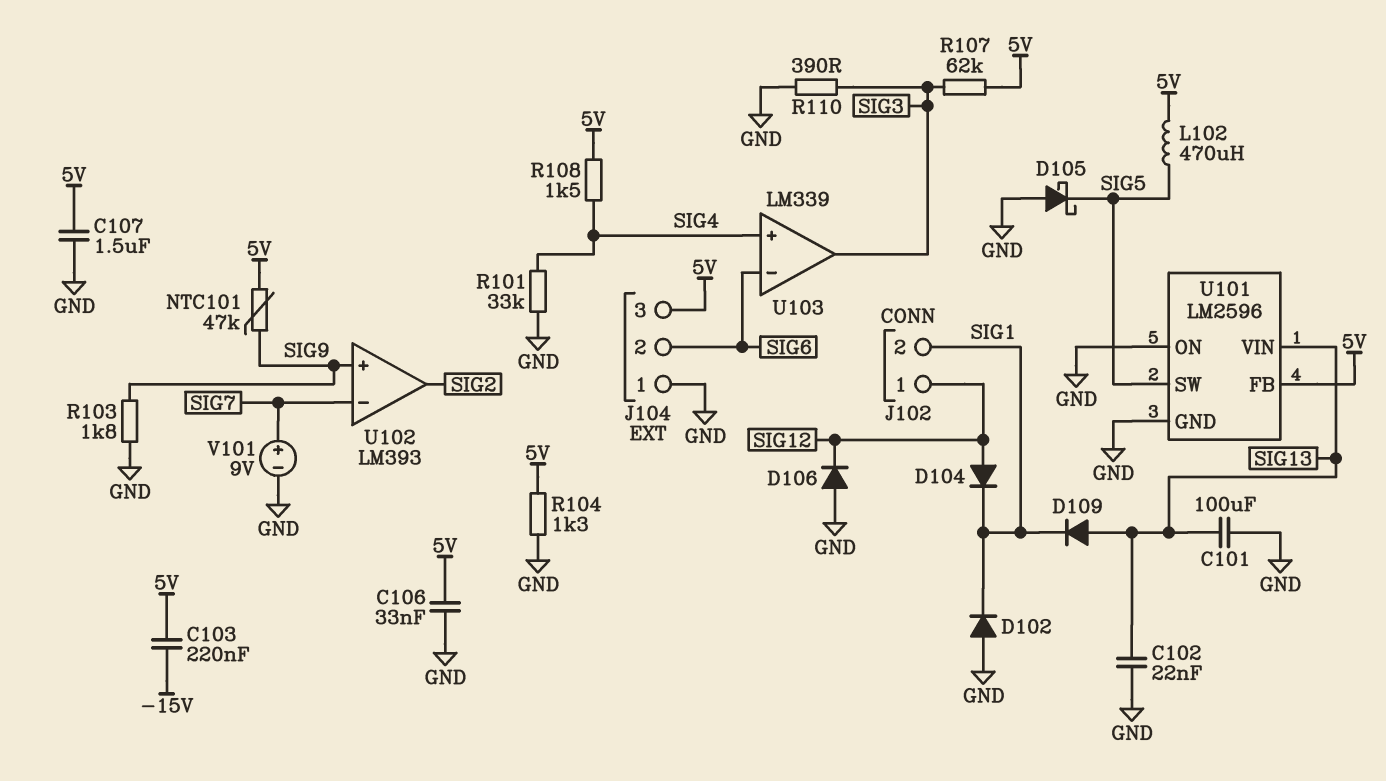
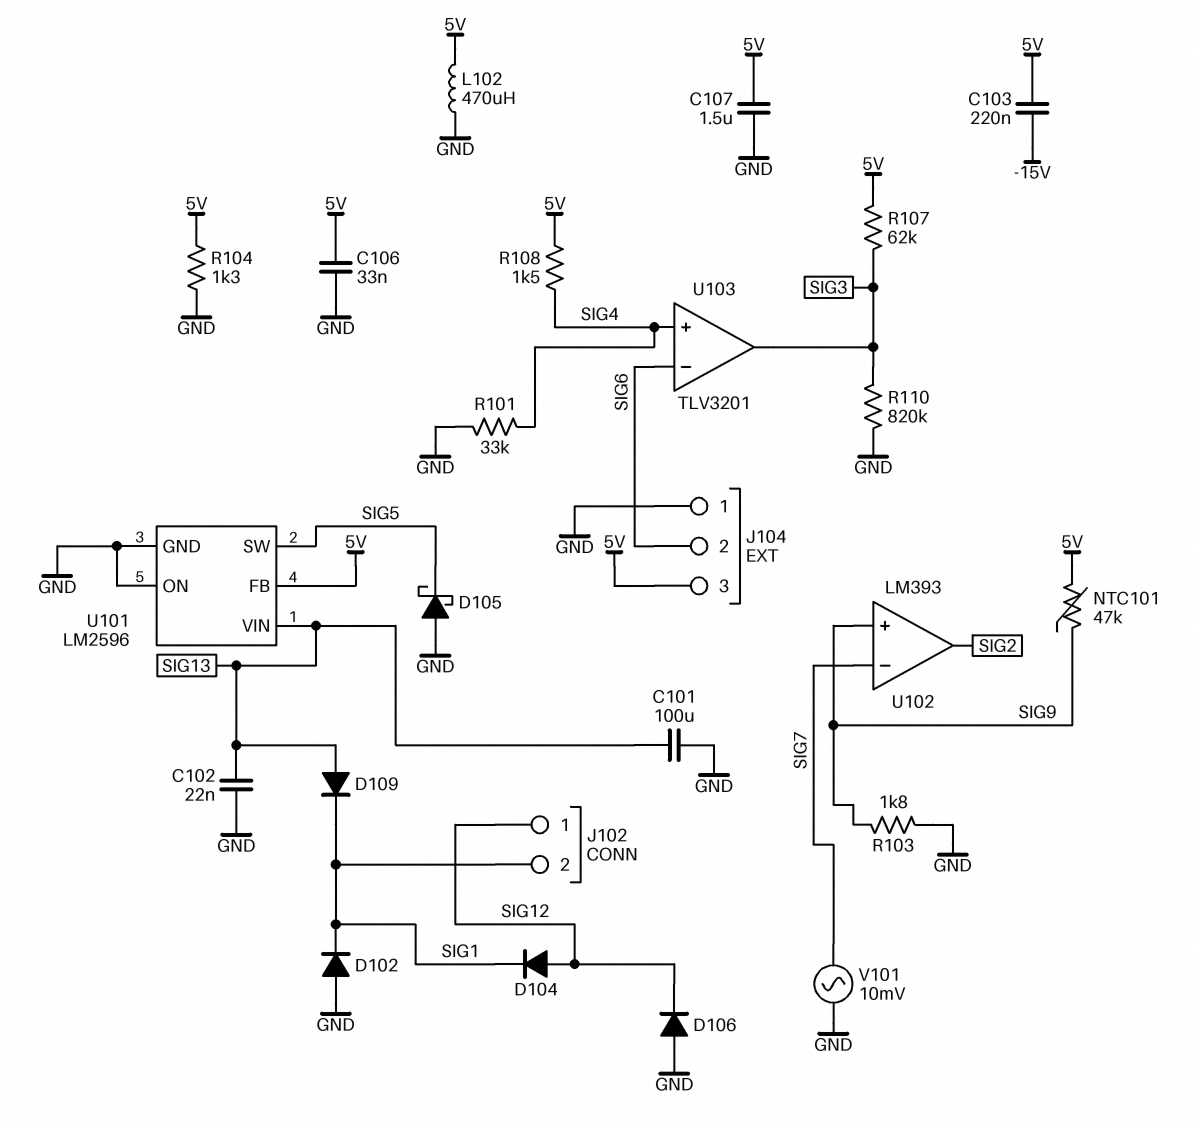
L102: 470uH (5V, SIG5) -> 470uH (5V, GND)
R110: 390 (GND, SIG3) -> 820k (GND, SIG3)
U103: LM339 -> TLV3201
V101: 9V (plus SIG7, minus GND) -> AC 10mV (GND, SIG7)

